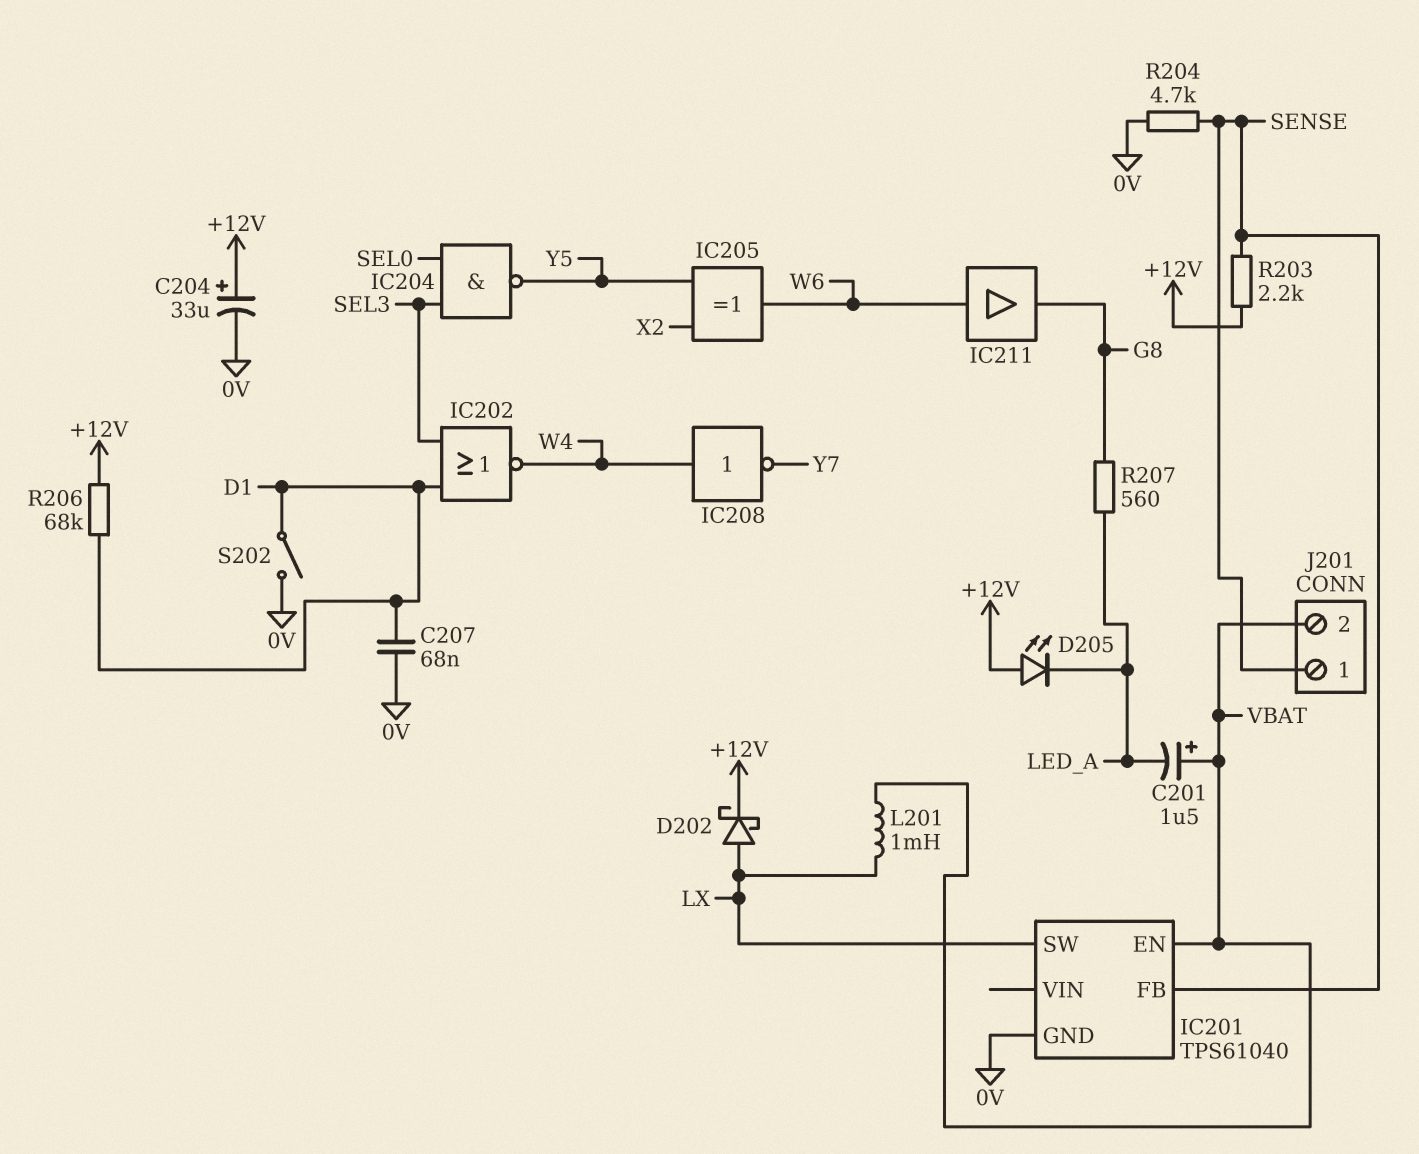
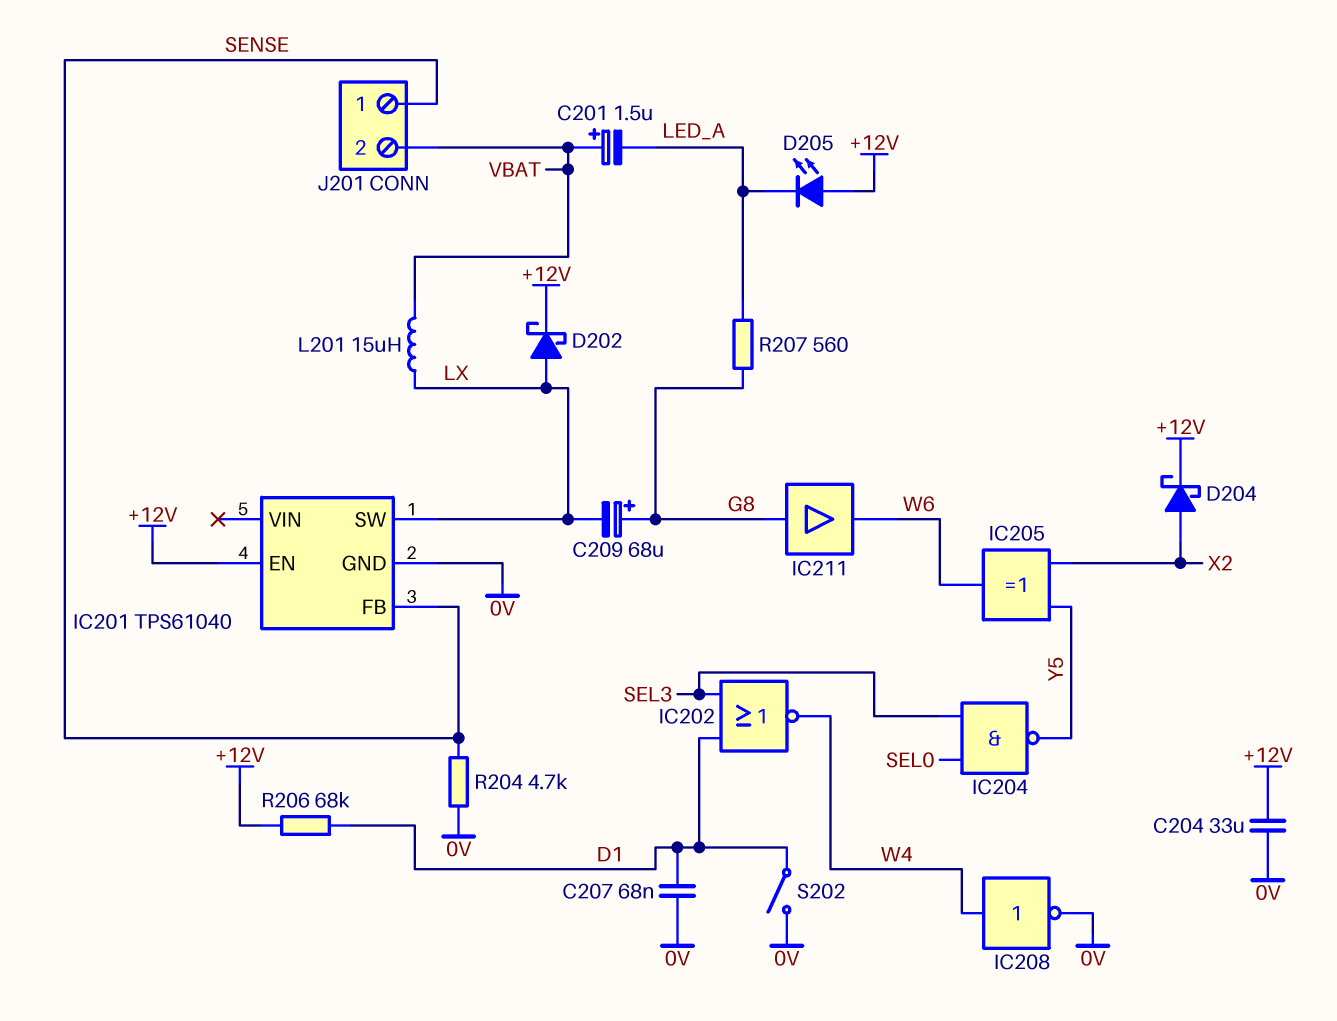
C204: 33uF (plus +12V, minus 0V) -> 33uF (+12V, 0V)
C209: none -> 68uF (plus G8, minus LX)
D204: none -> schottky (A X2, K +12V)
IC201 pin EN: VBAT -> +12V
IC208: NOT (in W4, out Y7) -> NOT (in W4, out 0V)
IC211: buffer (in W6, out G8) -> buffer (in G8, out W6)
L201: 1mH (LX, VBAT) -> 15uH (LX, VBAT)
R203: 2.2k (+12V, SENSE) -> none

